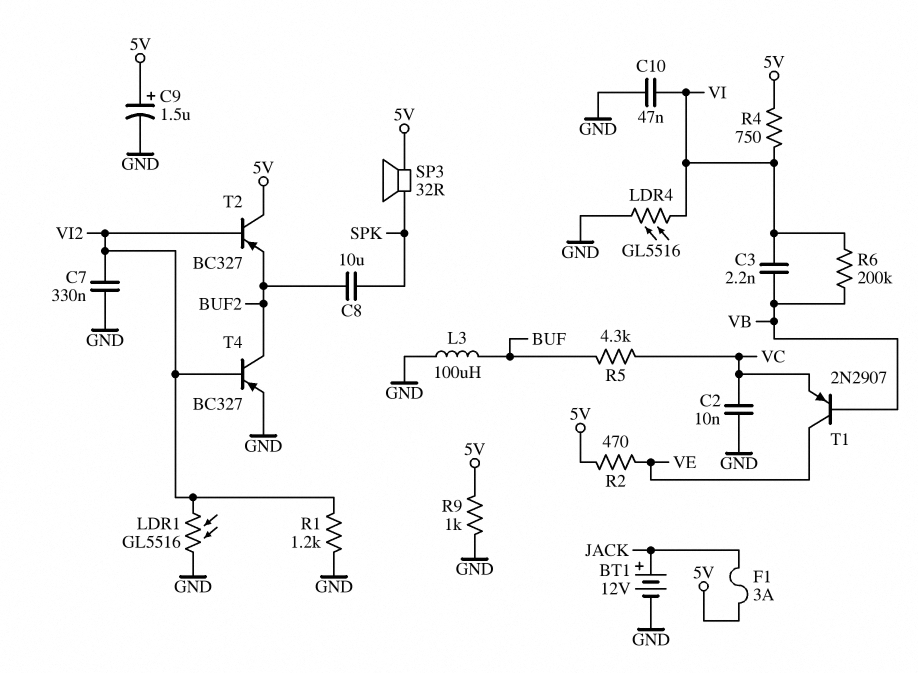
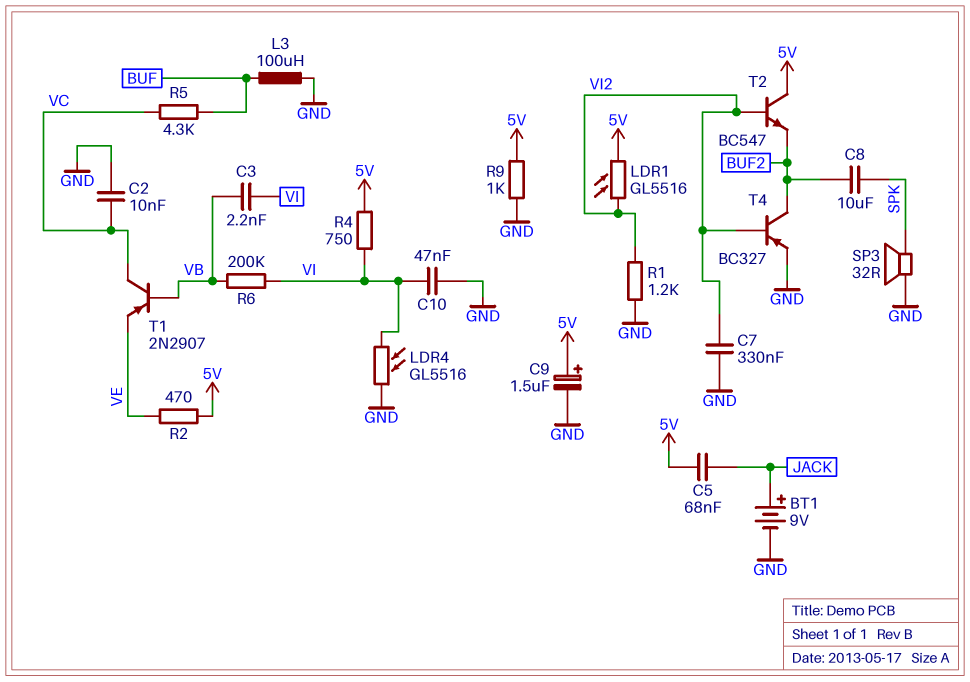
BT1: 12V (plus JACK, minus GND) -> 9V (plus JACK, minus GND)
C5: none -> 68nF (5V, JACK)
F1: 3A (5V, JACK) -> none
LDR1: GL5516 (GND, VI2) -> GL5516 (5V, VI2)
SP3: speaker 32R (5V, SPK) -> speaker 32R (GND, SPK)
T1: PNP 2N2907 (B VB, C VE, E VC) -> PNP 2N2907 (B VB, C VC, E VE)
T2: PNP BC327 (B VI2, C 5V, E BUF2) -> NPN BC547 (B VI2, C 5V, E BUF2)

